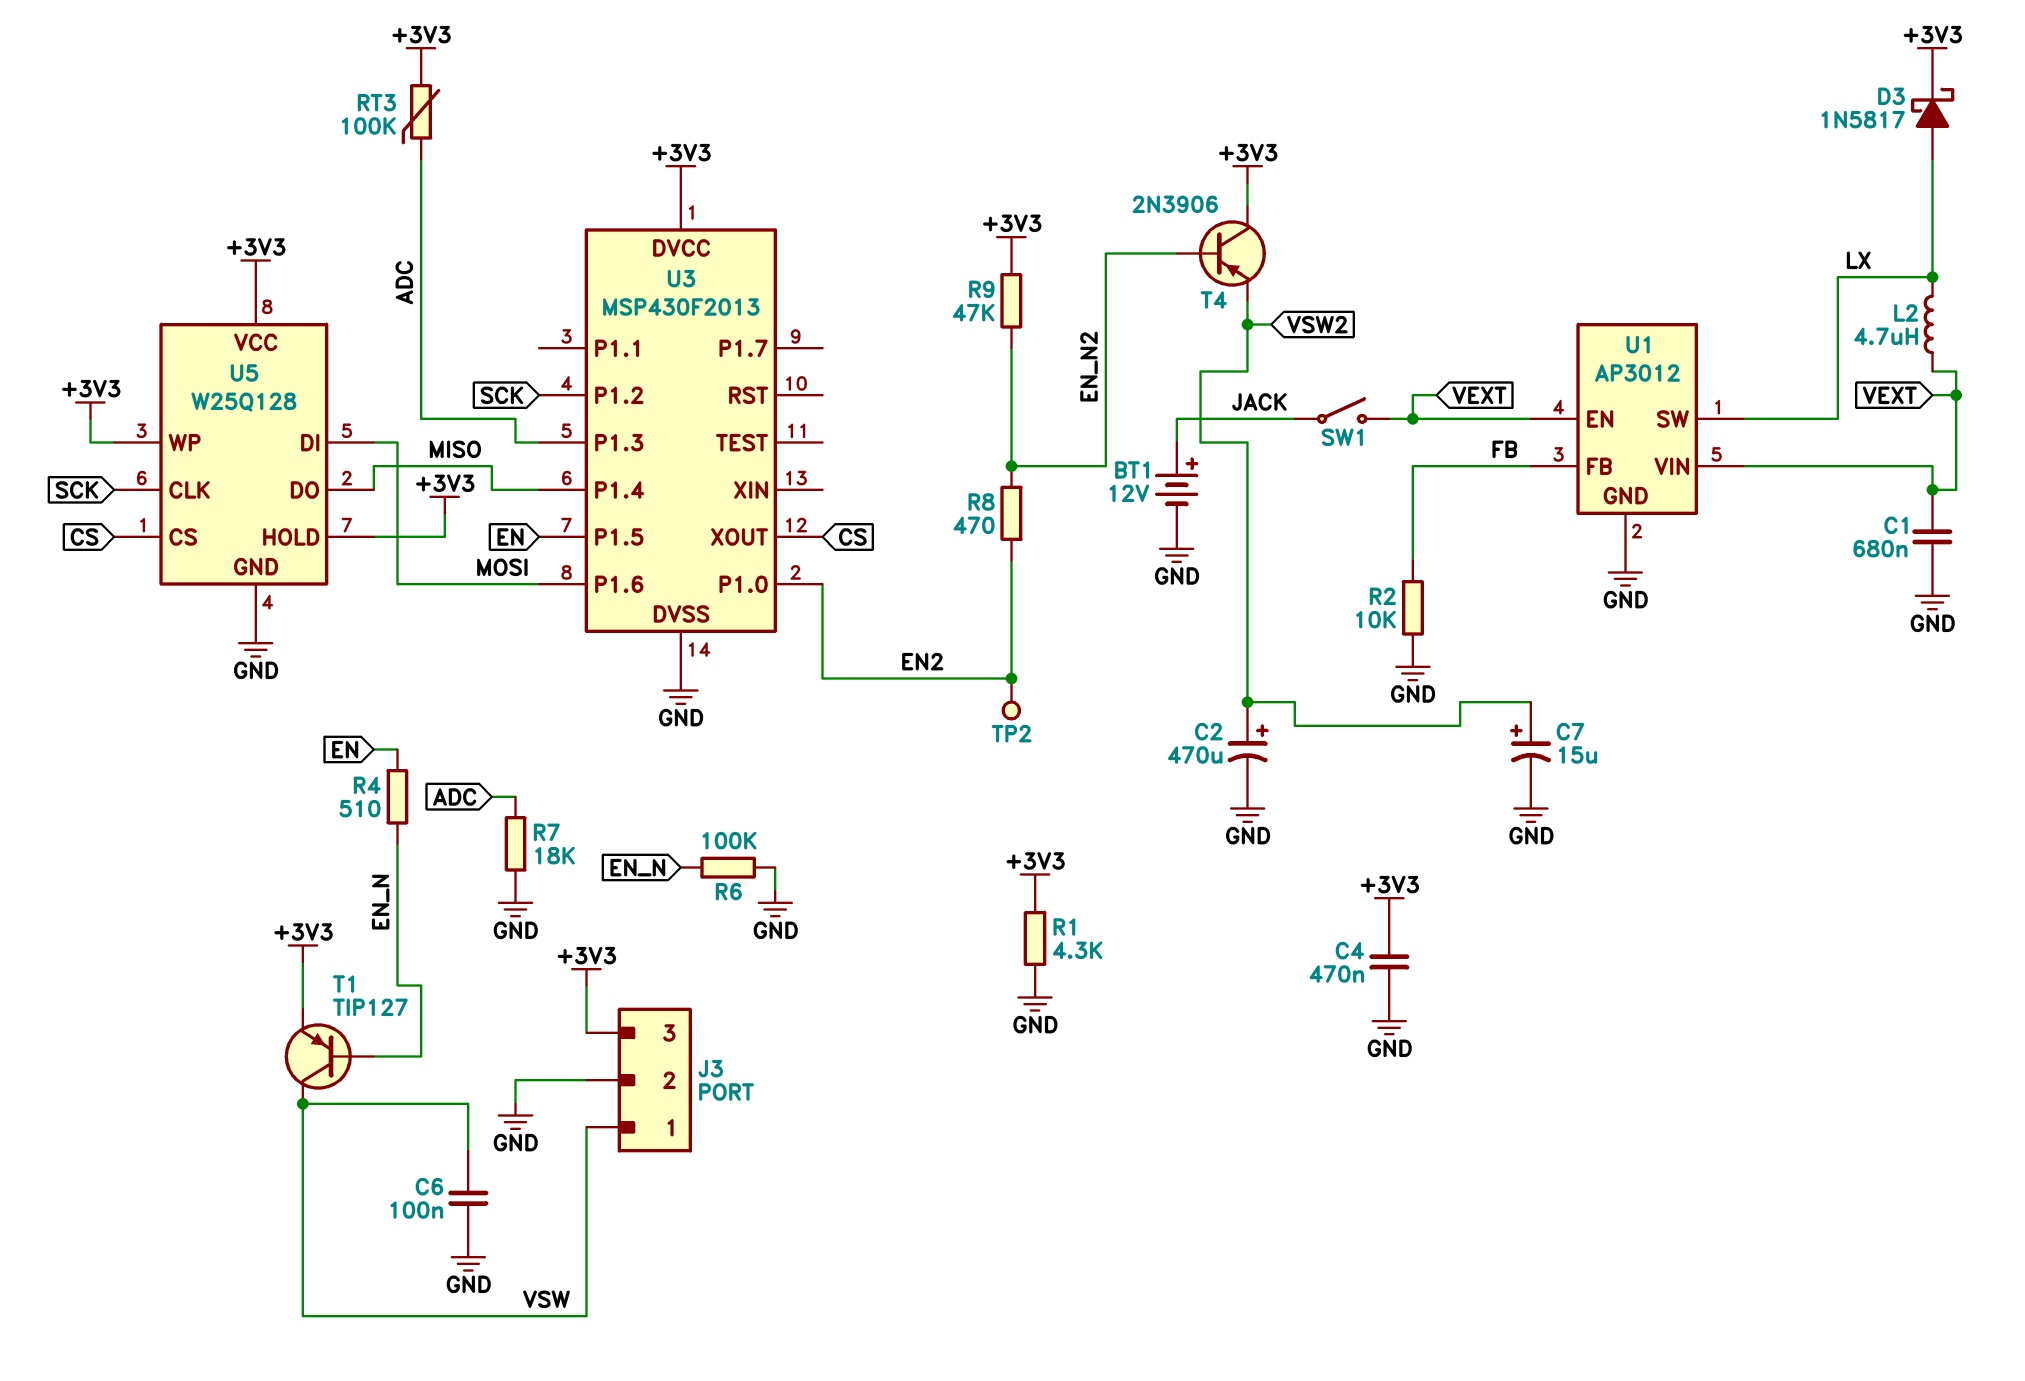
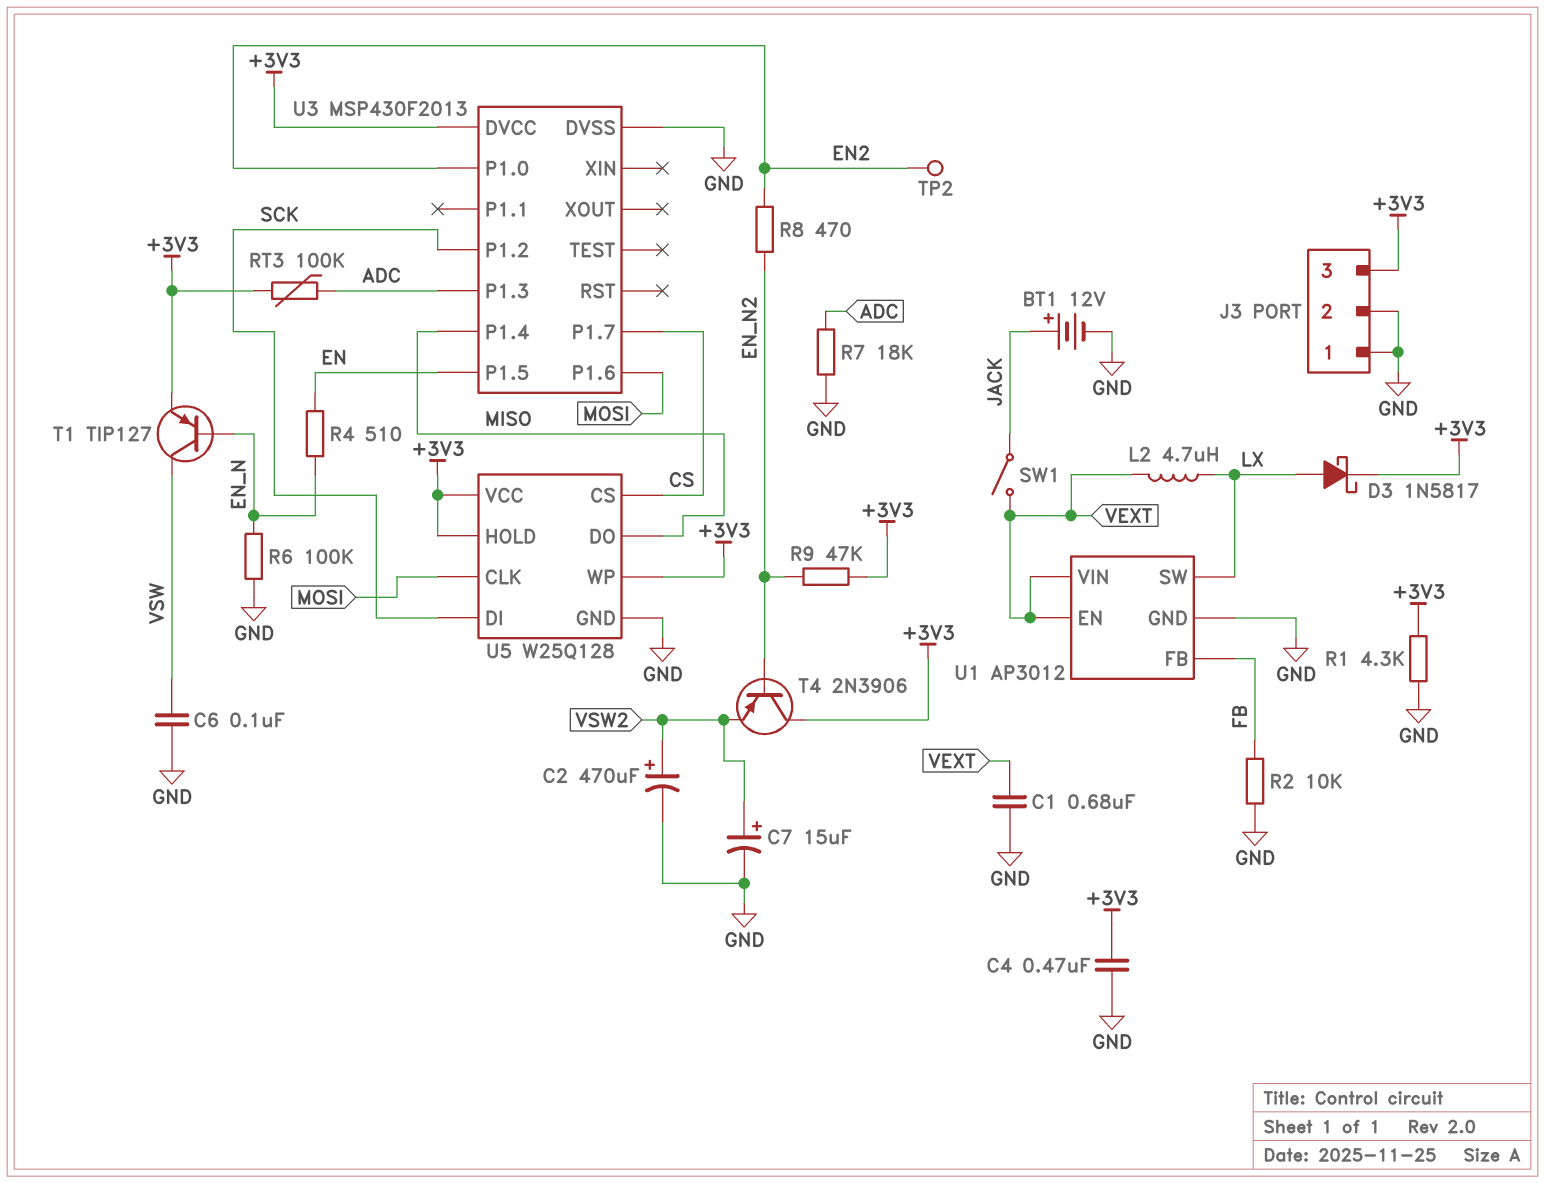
J3 pin 1: VSW -> GND
U3 pin P1.7: none -> CS
U3 pin XOUT: CS -> none
U5 pin CLK: SCK -> MOSI
U5 pin DI: MOSI -> SCK

